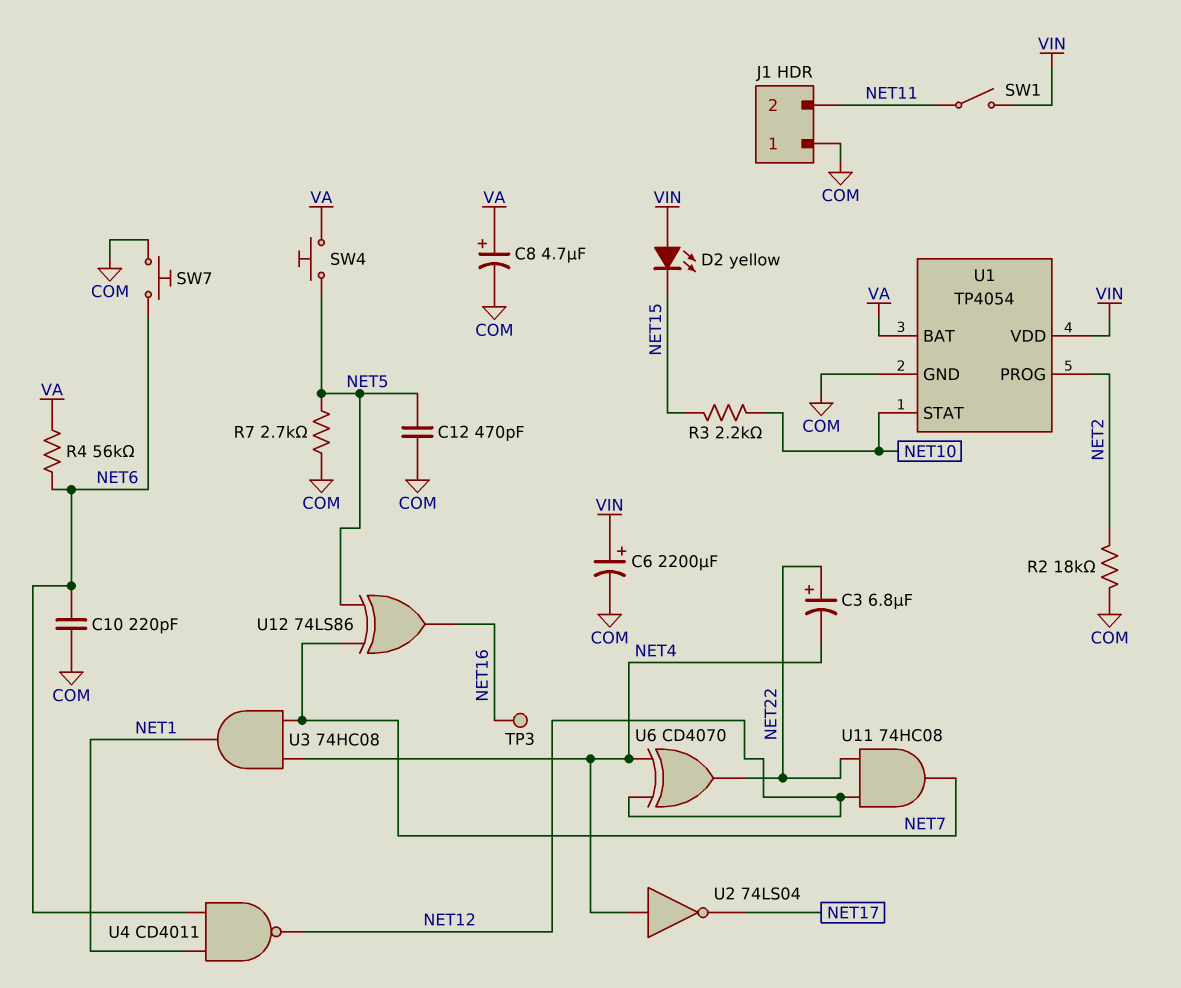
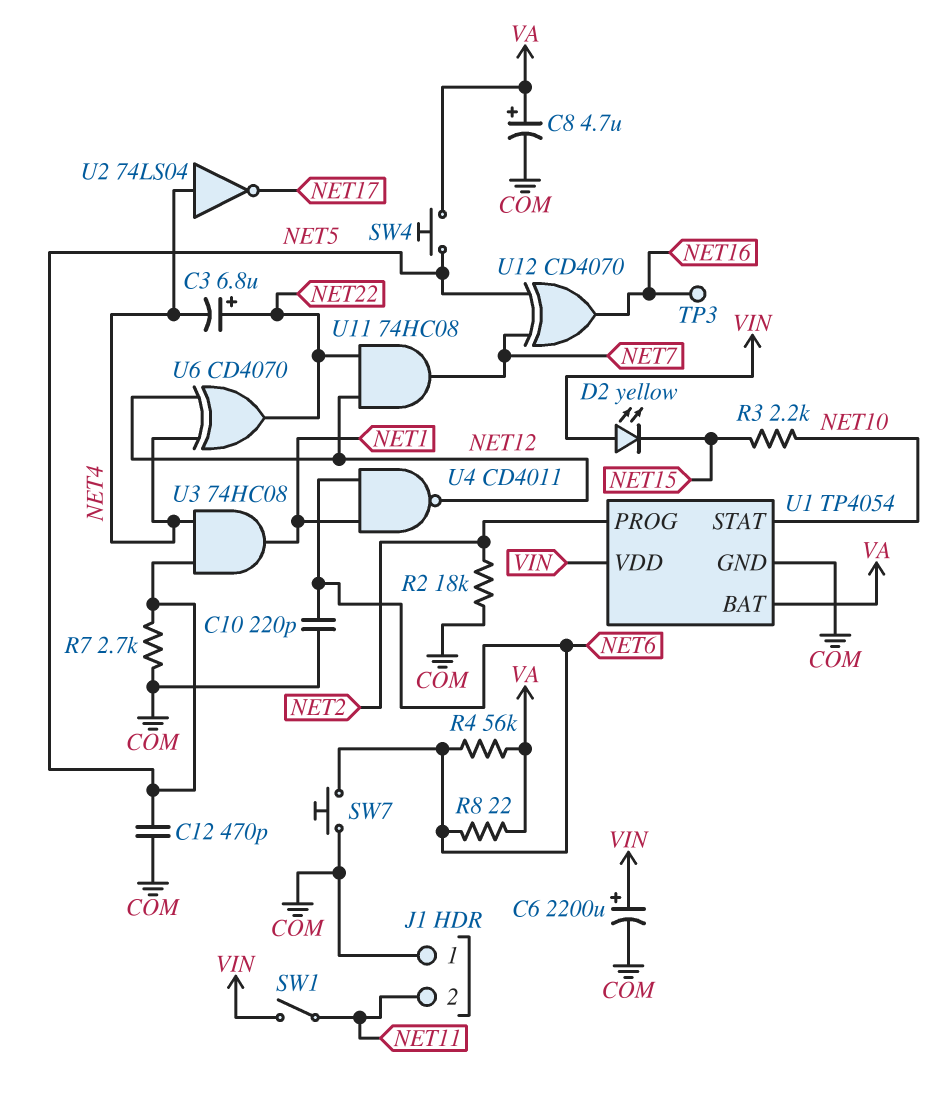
R8: none -> 22 (NET6, VA)
U3: AND 74HC08 (in NET4, in NET7, out NET1) -> AND 74HC08 (in NET4, in NET5, out NET1)
U12: XOR 74LS86 (in NET5, in NET7, out NET16) -> XOR CD4070 (in NET5, in NET7, out NET16)

